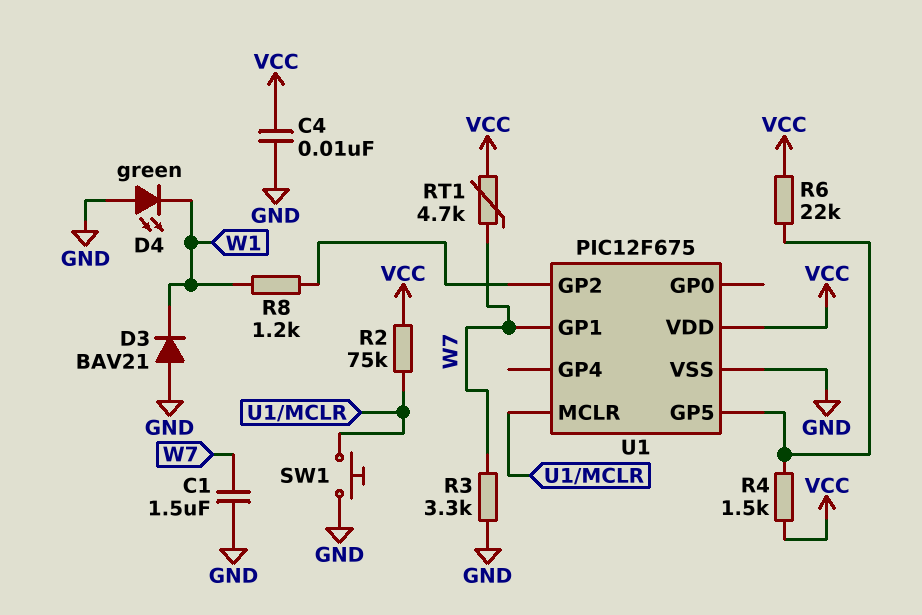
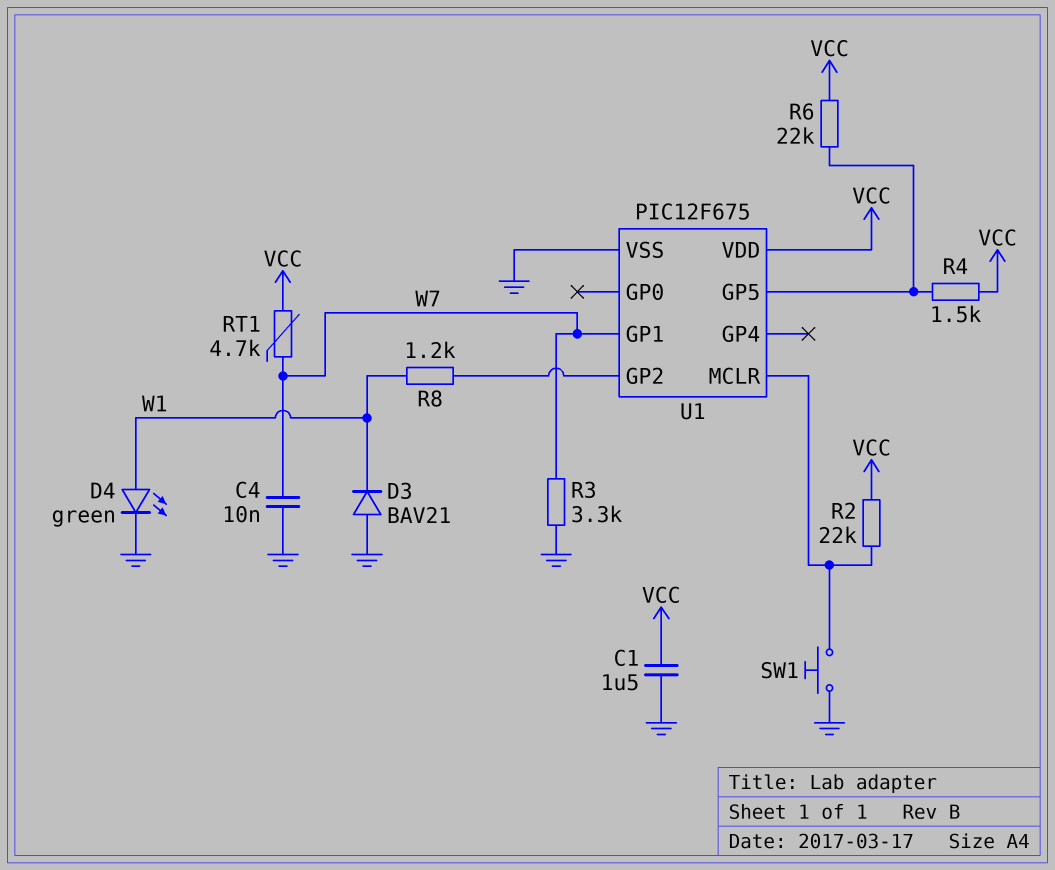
C1: 1.5uF (GND, W7) -> 1.5uF (GND, VCC)
C4: 10nF (GND, VCC) -> 10nF (GND, W7)
D4: LED green (A GND, K W1) -> LED green (A W1, K GND)
R2: 75k (U1/MCLR, VCC) -> 22k (U1/MCLR, VCC)

